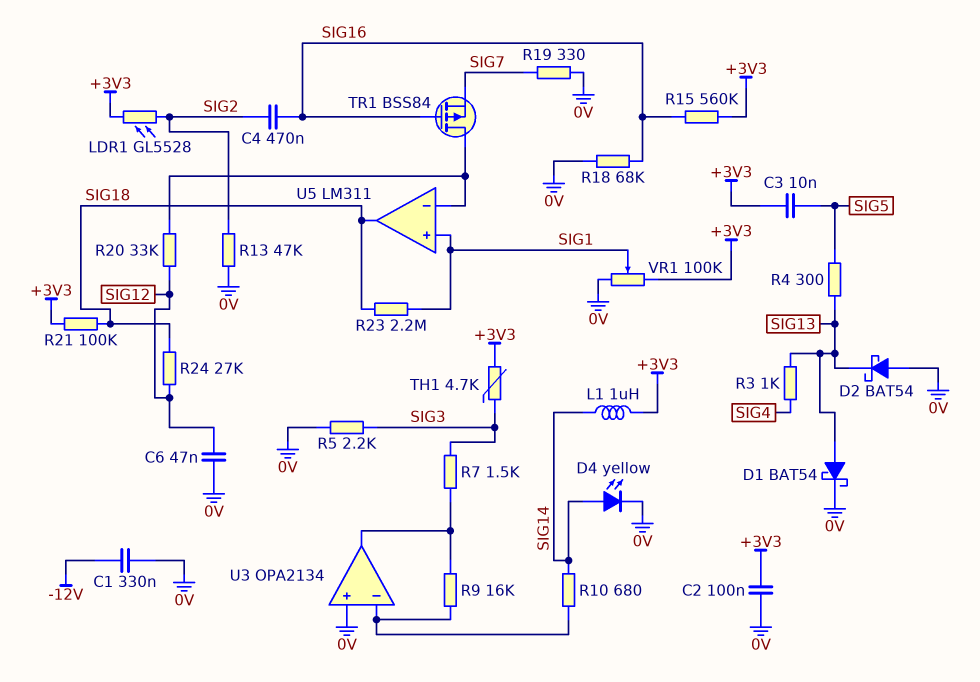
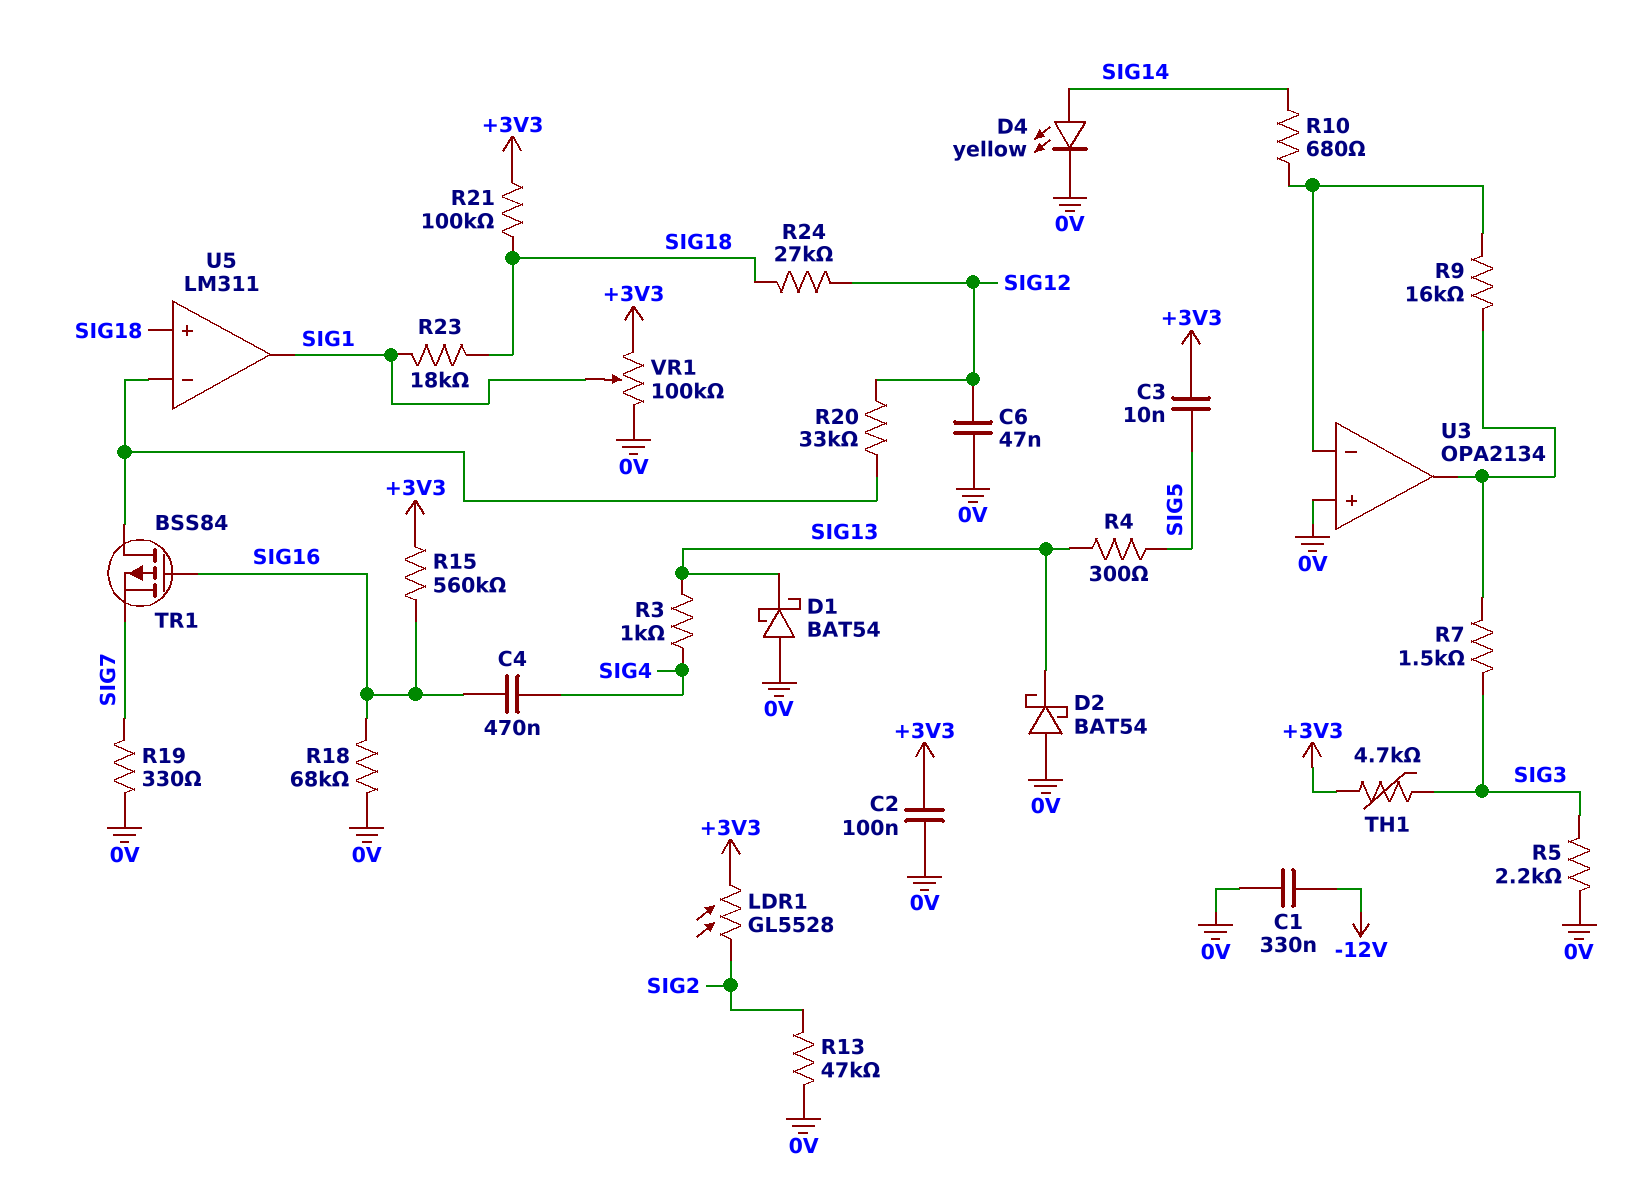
C4: 470nF (SIG2, SIG16) -> 470nF (SIG4, SIG16)
D1: schottky BAT54 (A SIG13, K 0V) -> schottky BAT54 (A 0V, K SIG13)
L1: 1uH (+3V3, SIG14) -> none
R23: 2.2M (SIG1, SIG18) -> 18k (SIG1, SIG18)
U5 pin in+: SIG1 -> SIG18
U5 pin out: SIG18 -> SIG1

